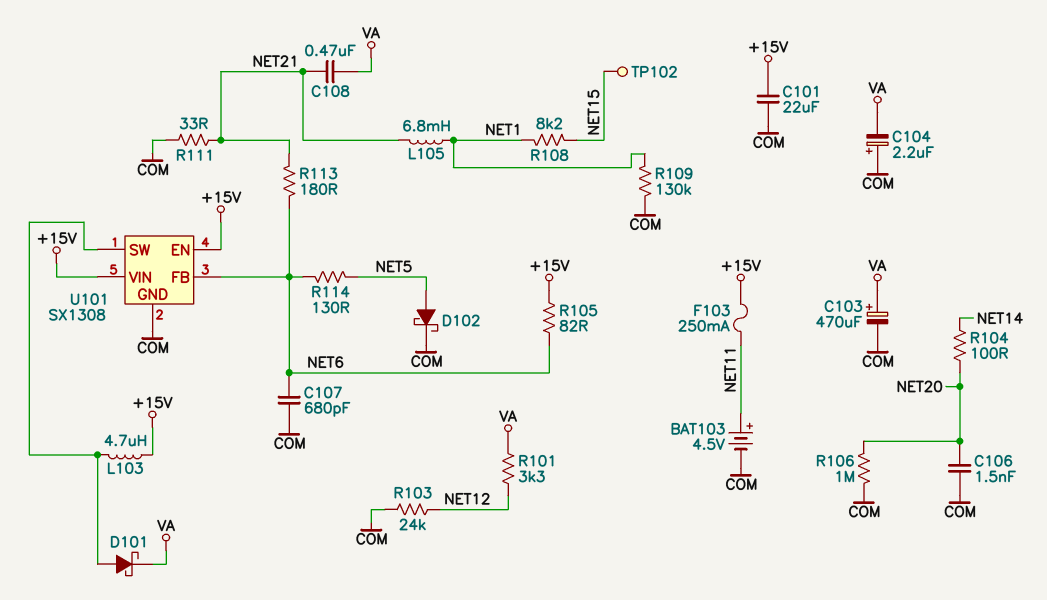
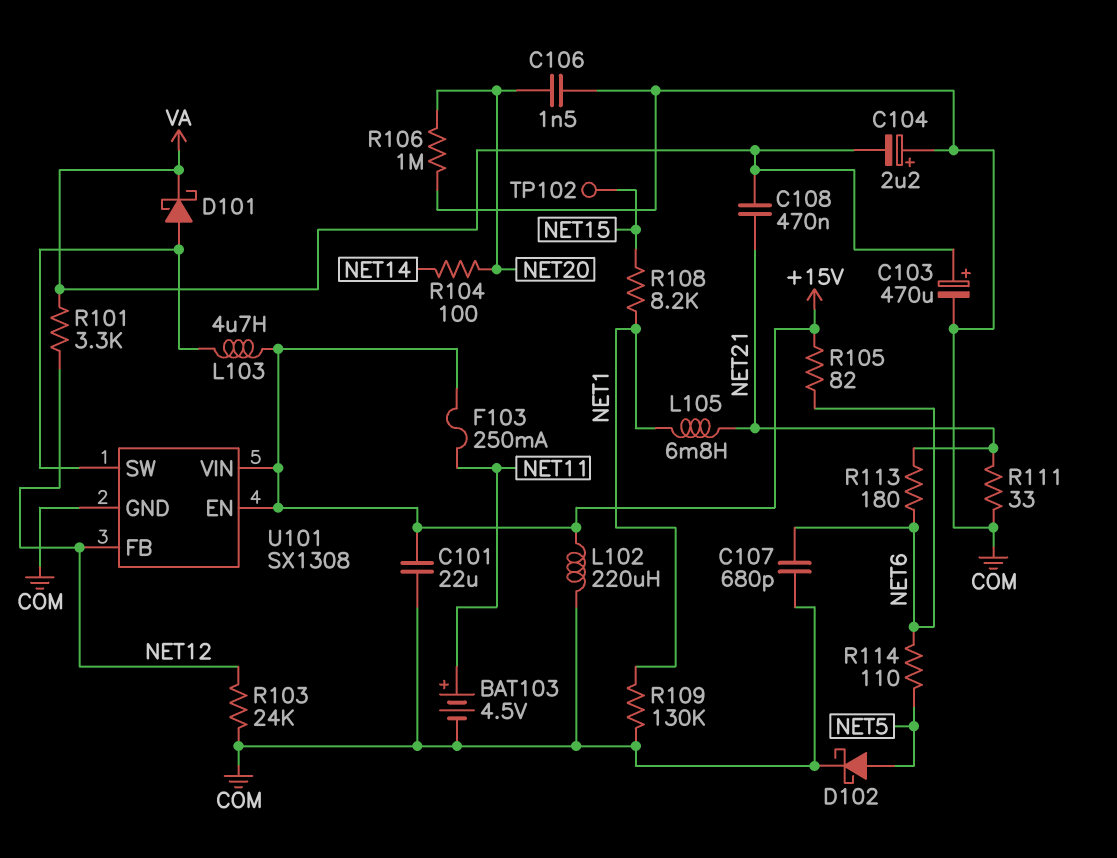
L102: none -> 220uH (+15V, COM)
R114: 130 (NET5, NET6) -> 110 (NET5, NET6)
U101 pin FB: NET6 -> NET12

